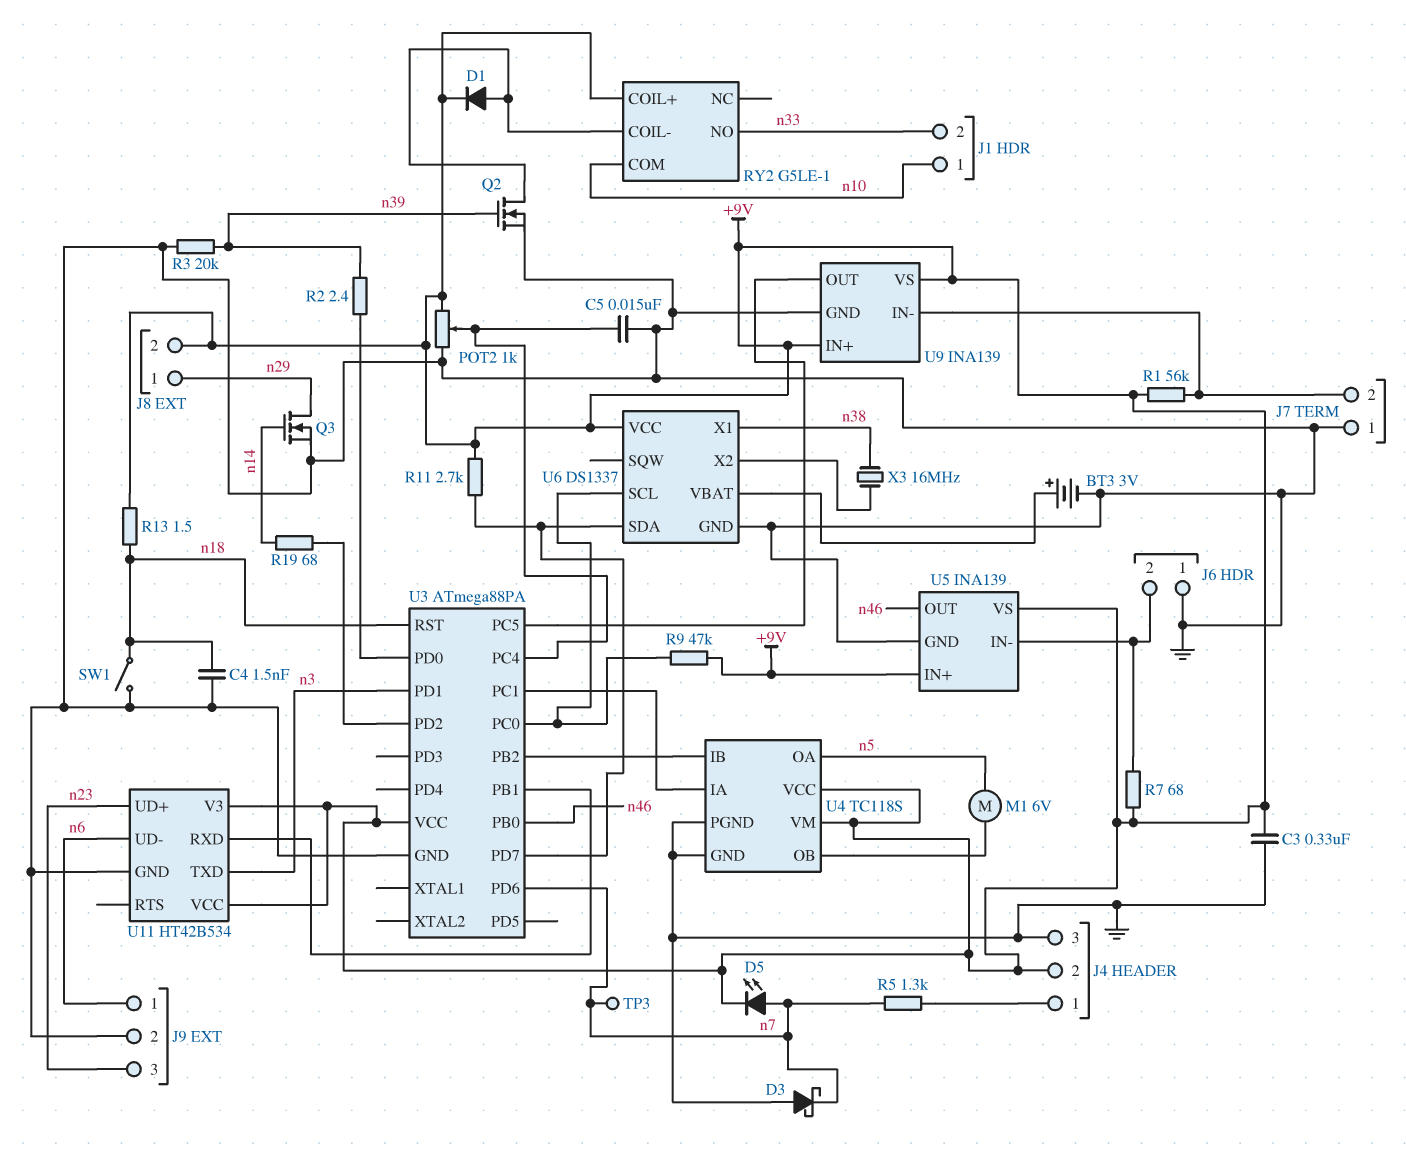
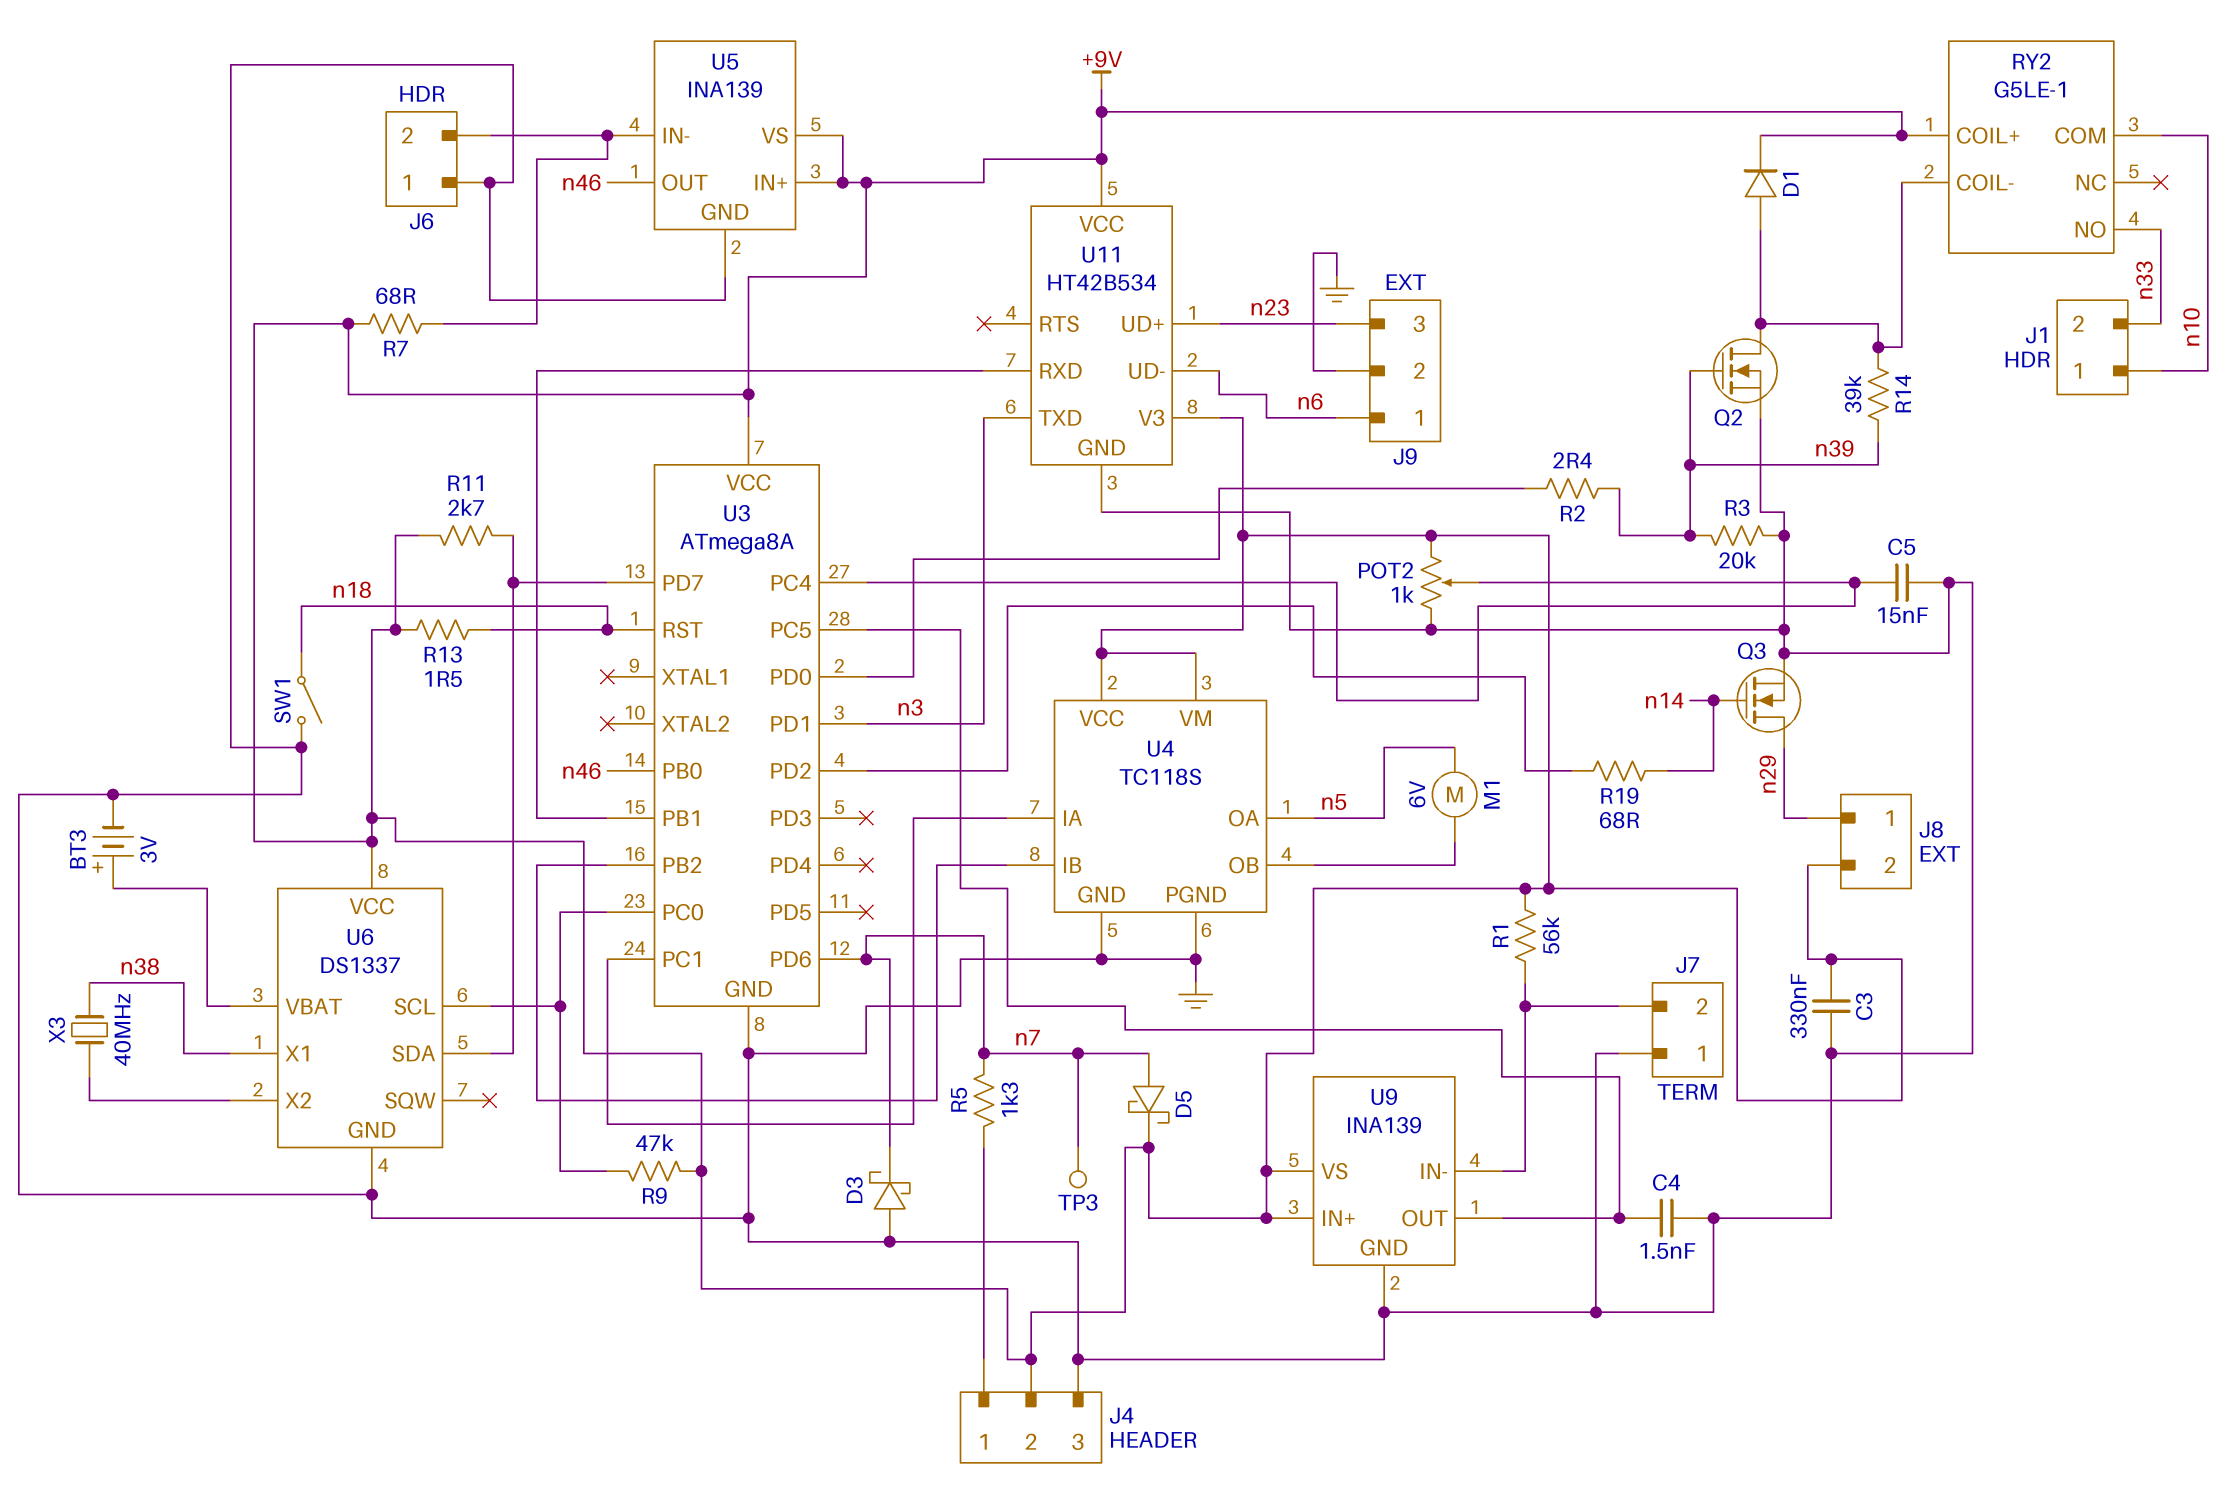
C4: 1.5nF (GND, n18) -> 1.5nF (GND, U3/PC5)
D5: LED (A n7, K +9V) -> schottky (A n7, K +9V)
R14: none -> 39k (RY2/COIL-, n39)
U3: ATmega88PA -> ATmega8A
X3: 16MHz (U6/X2, n38) -> 40MHz (U6/X2, n38)

